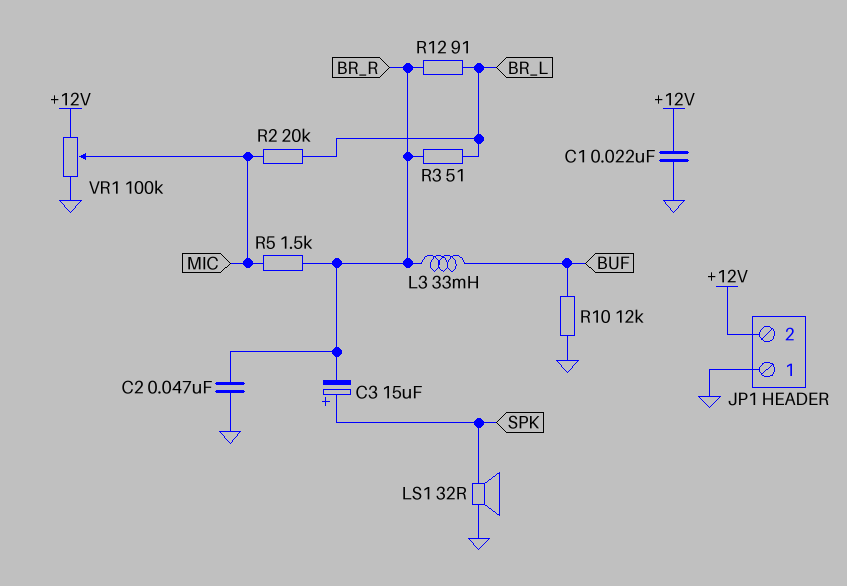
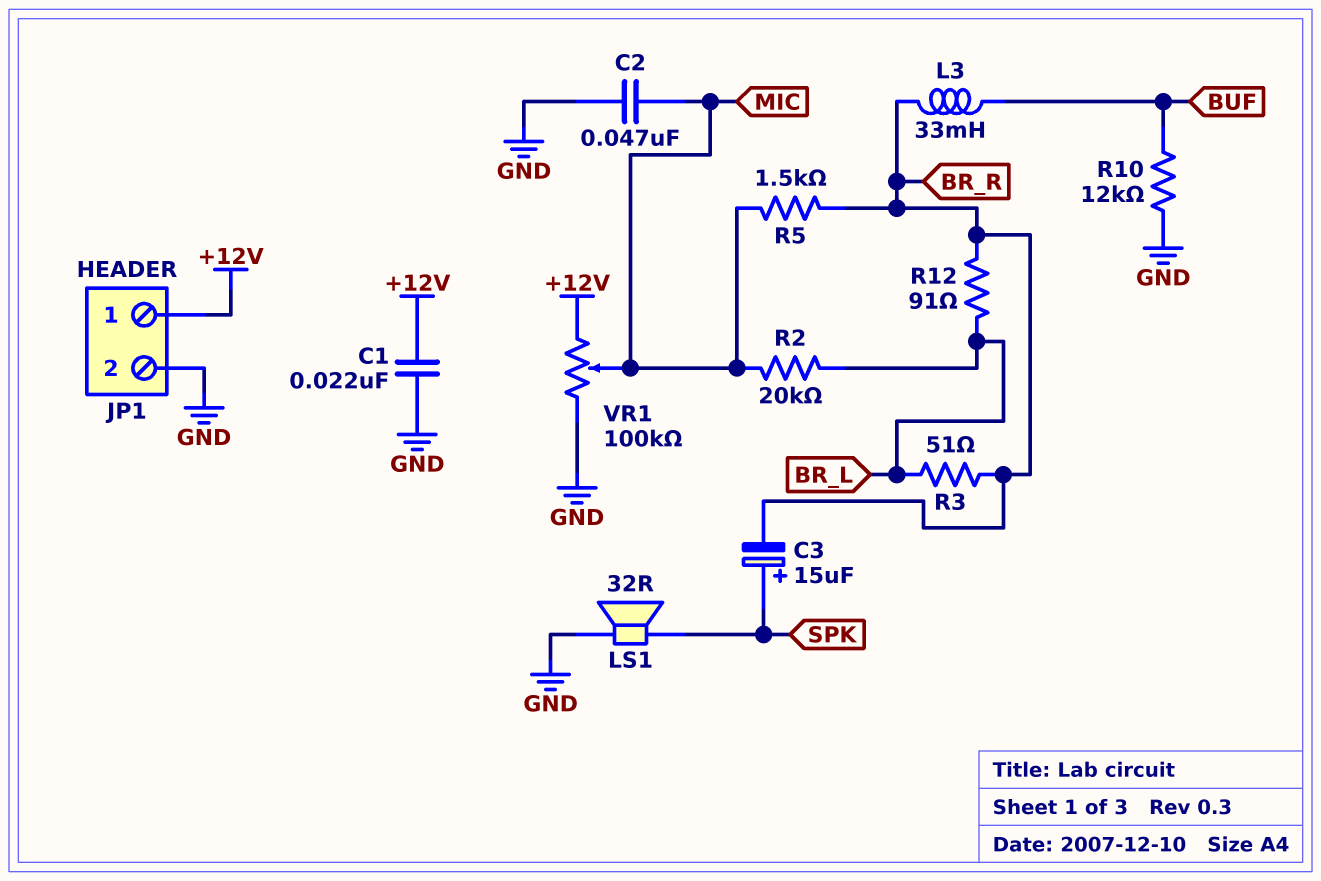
C2: 47nF (BR_R, GND) -> 47nF (GND, MIC)
JP1 pin 1: GND -> +12V
JP1 pin 2: +12V -> GND

